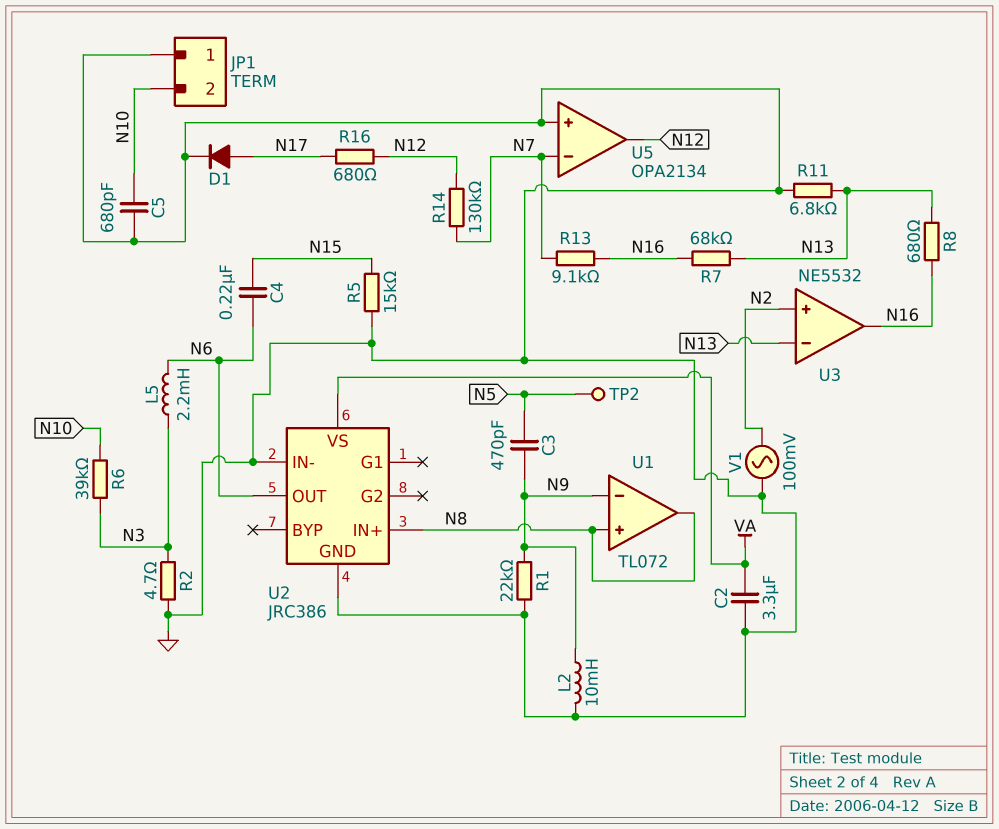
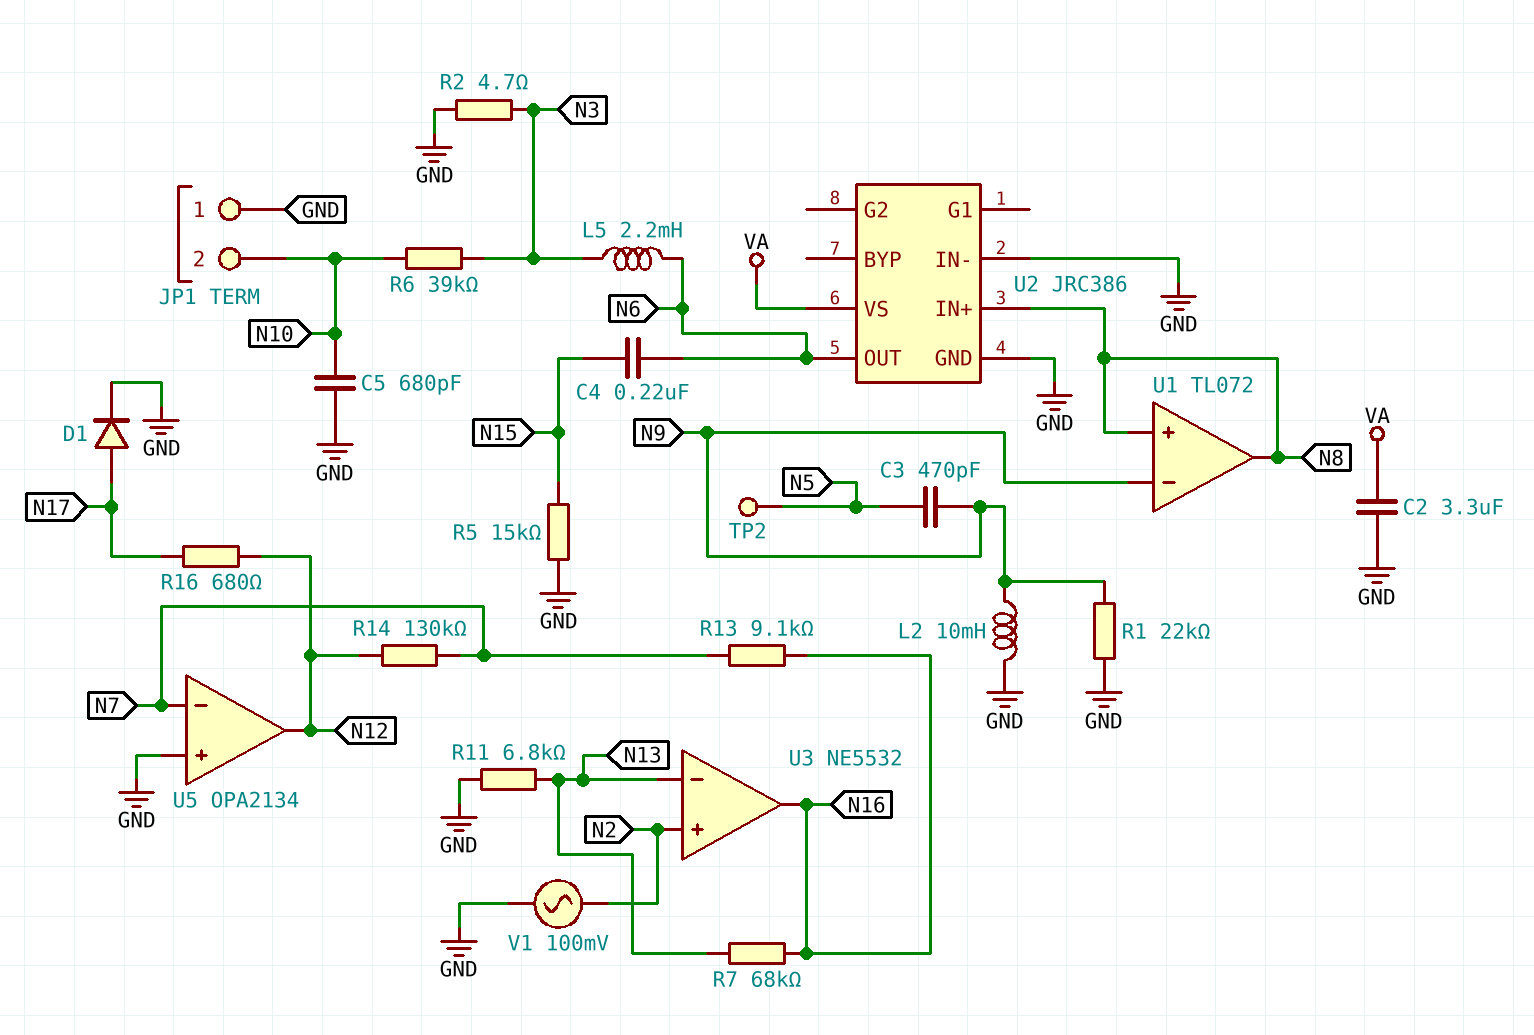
R8: 680 (N13, N16) -> none

